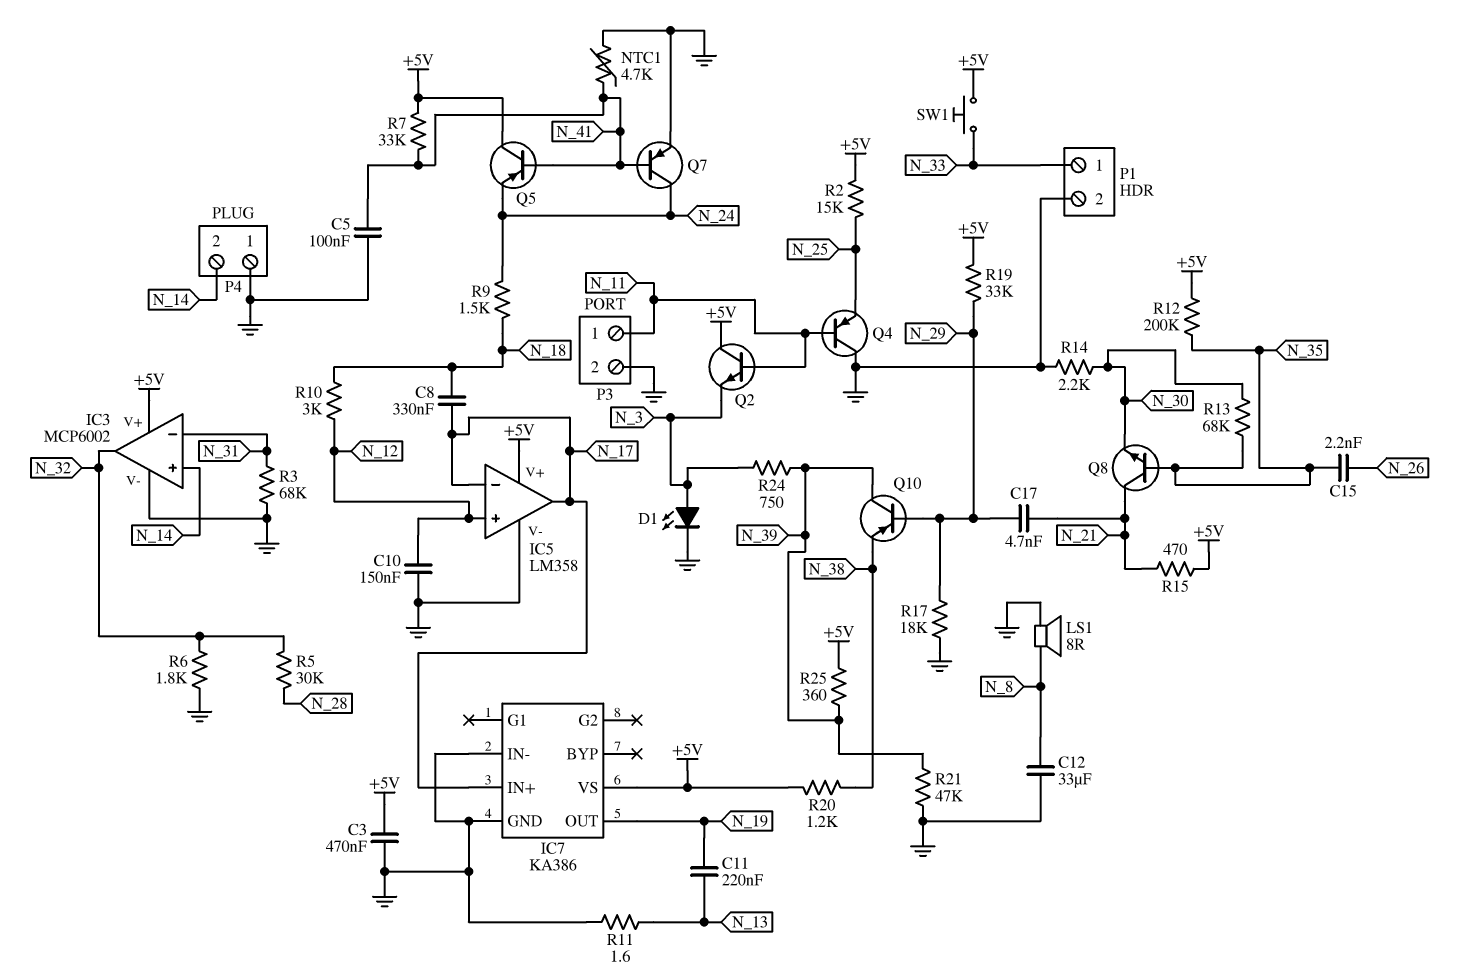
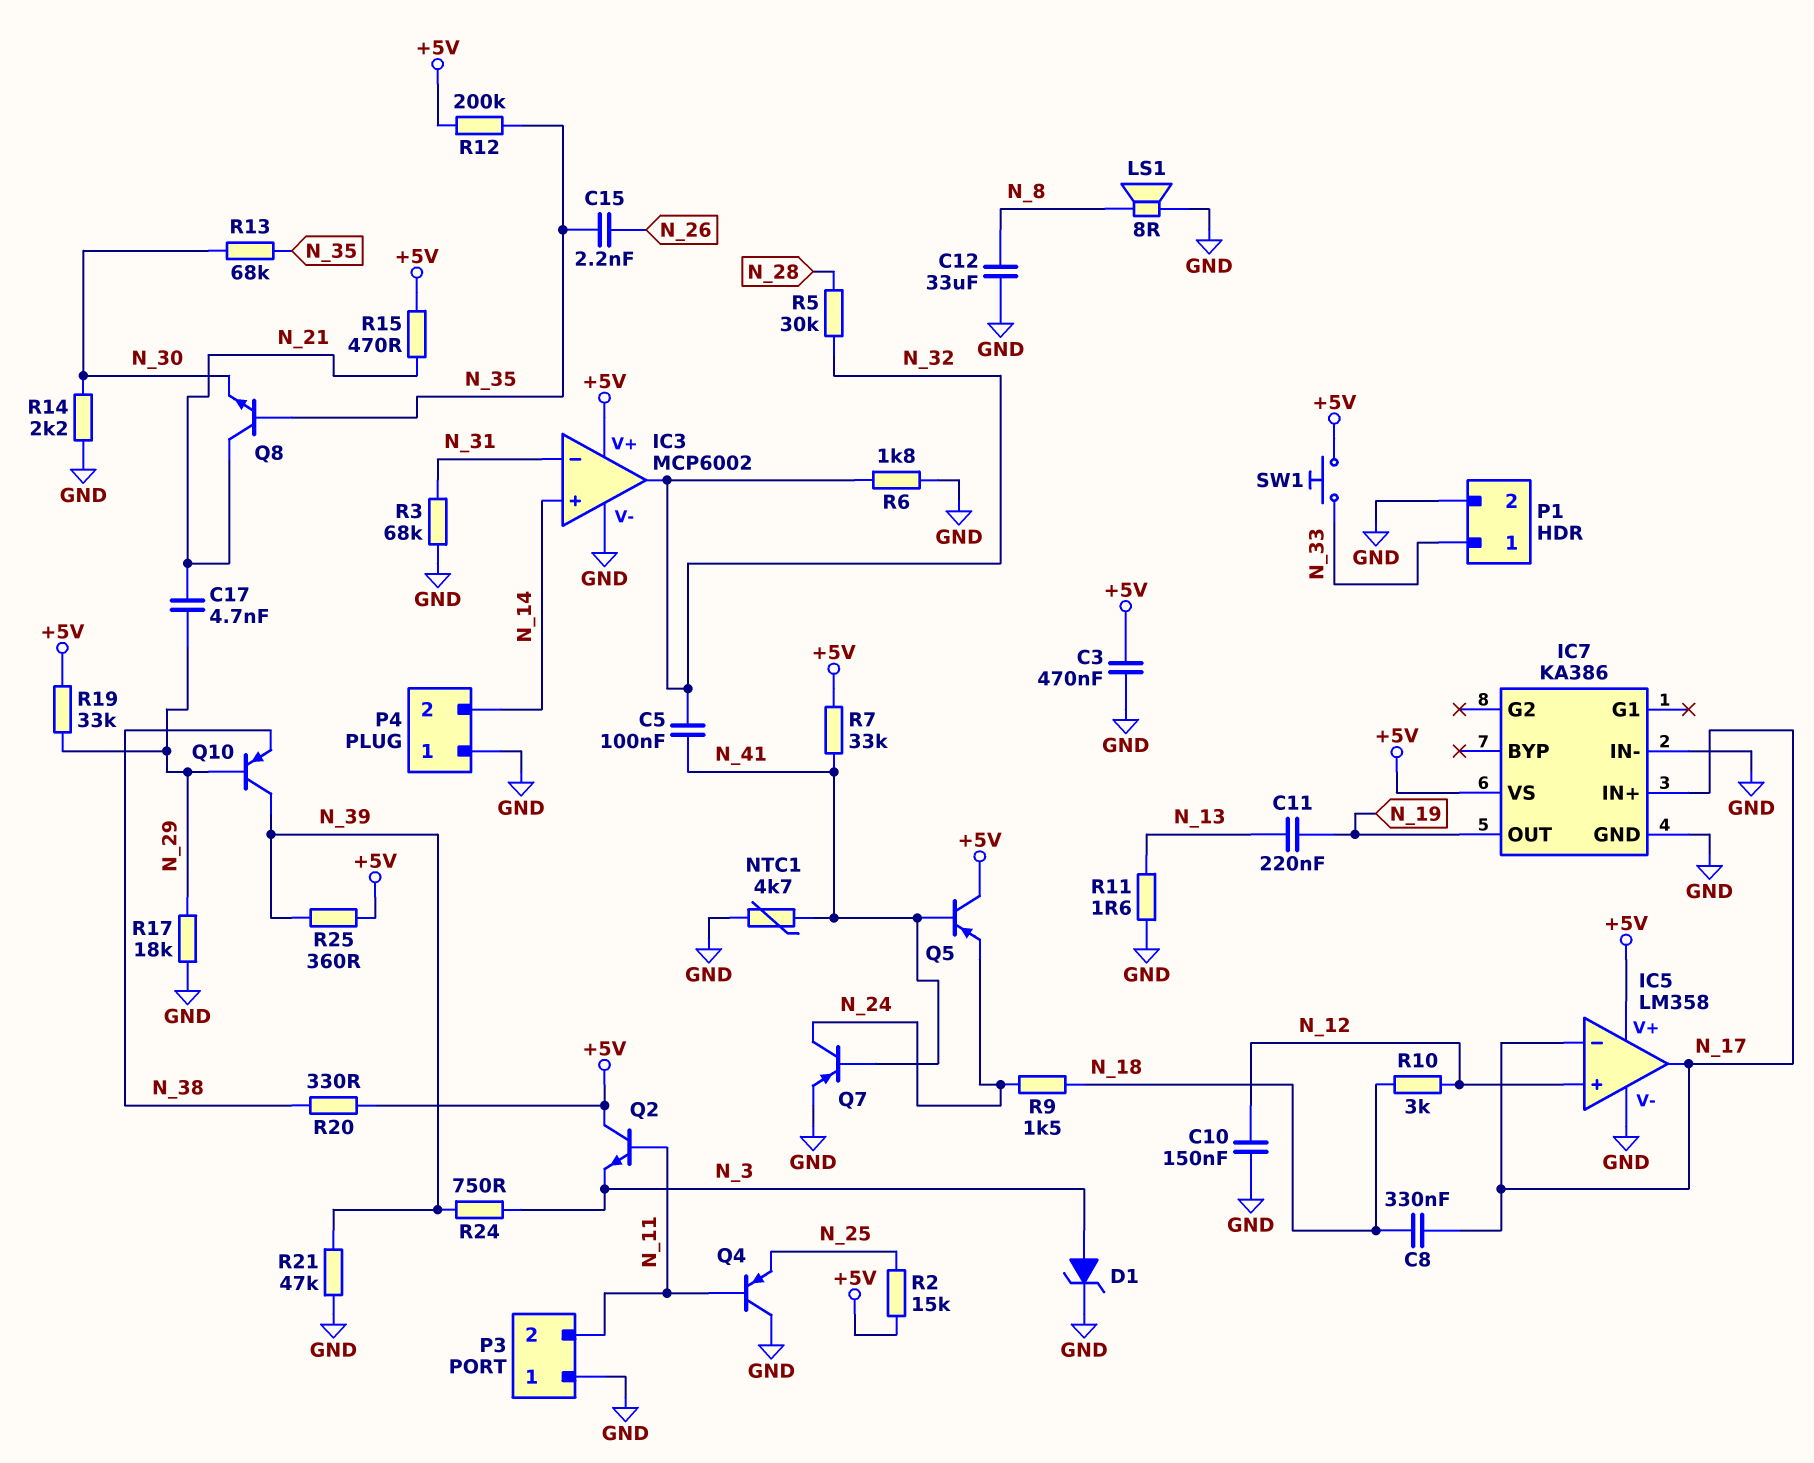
C5: 100nF (GND, N_41) -> 100nF (N_32, N_41)
D1: LED (A N_3, K GND) -> zener (A N_3, K GND)
P3 pin 1: N_11 -> GND
P3 pin 2: GND -> N_11
R20: 1.2k (+5V, N_38) -> 330 (+5V, N_38)

